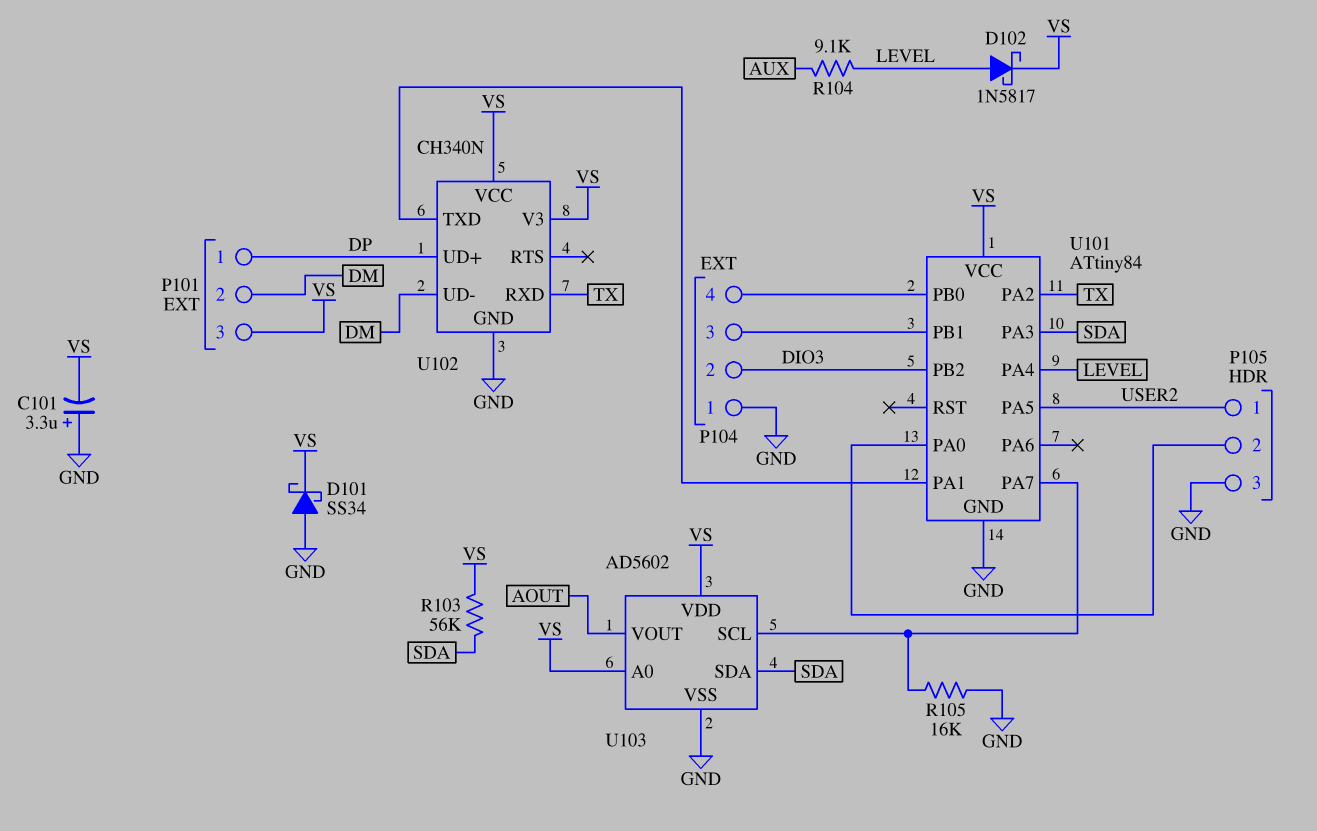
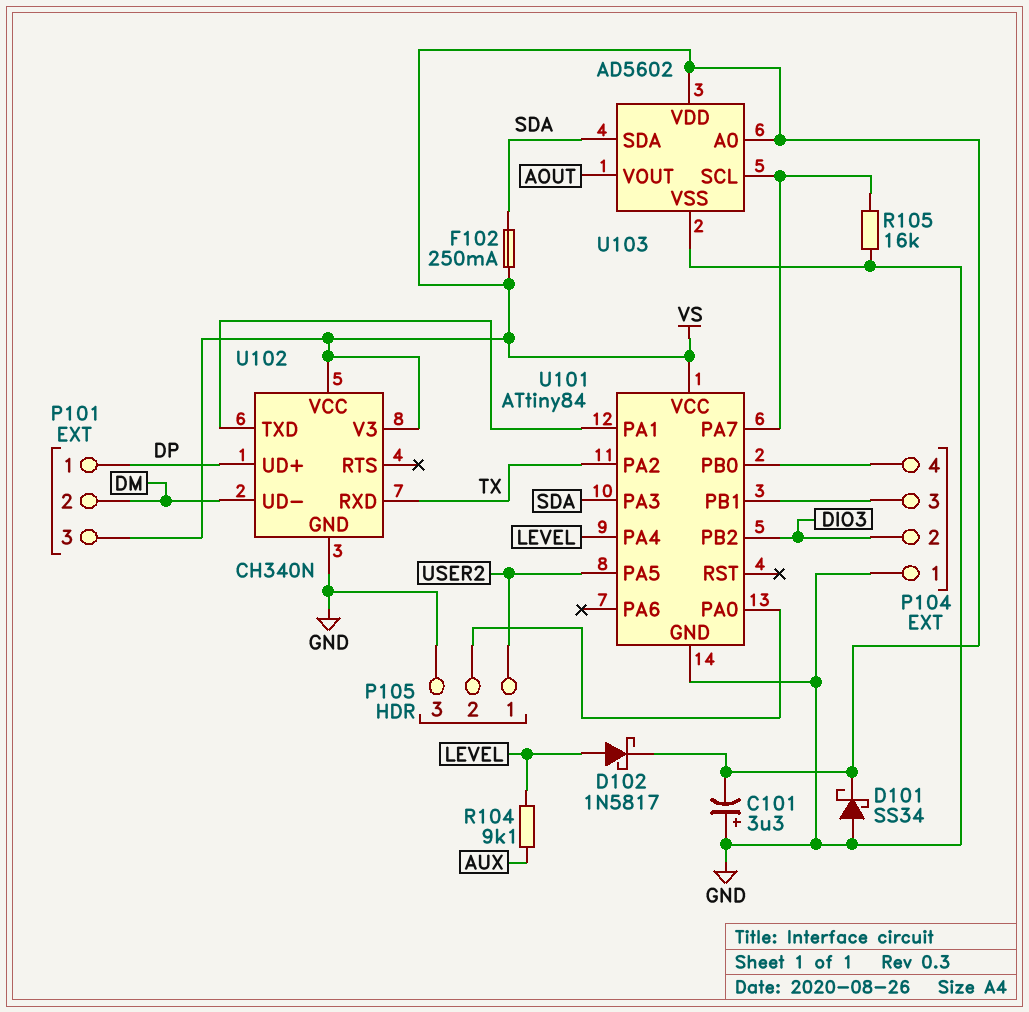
F102: none -> 250mA (SDA, VS)
R103: 56k (SDA, VS) -> none

